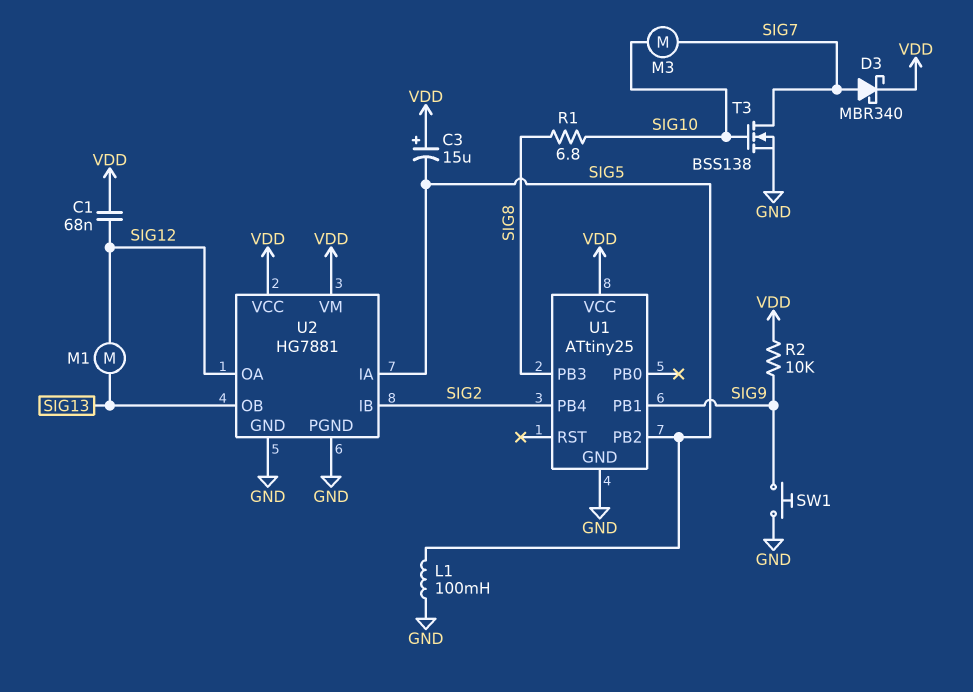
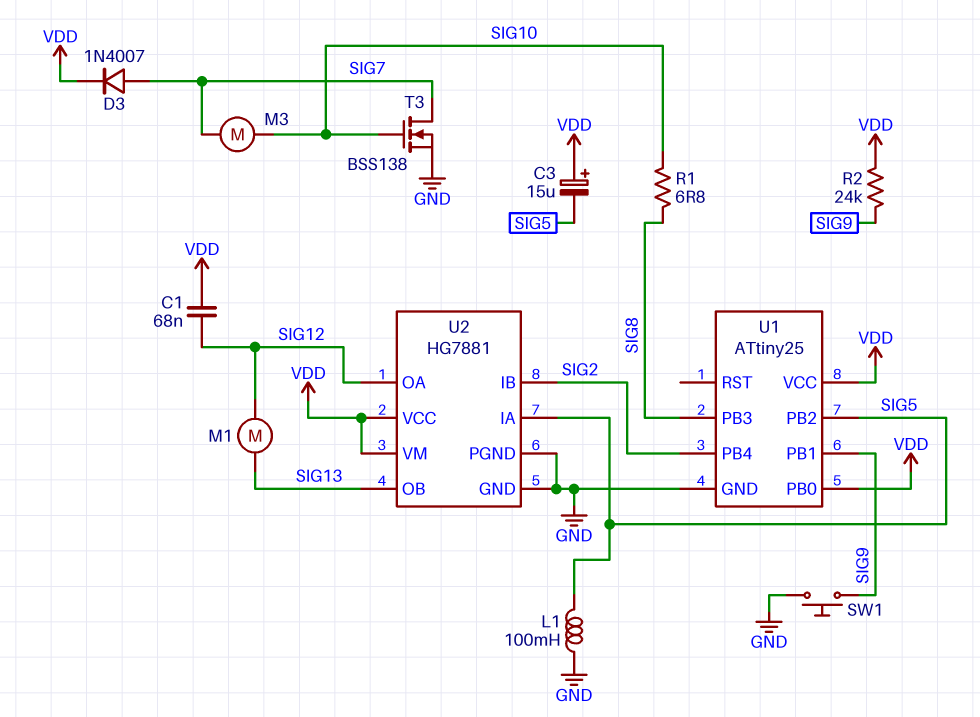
D3: schottky MBR340 (A SIG7, K VDD) -> diode 1N4007 (A SIG7, K VDD)
R2: 10k (SIG9, VDD) -> 24k (SIG9, VDD)
U1 pin PB0: none -> VDD

